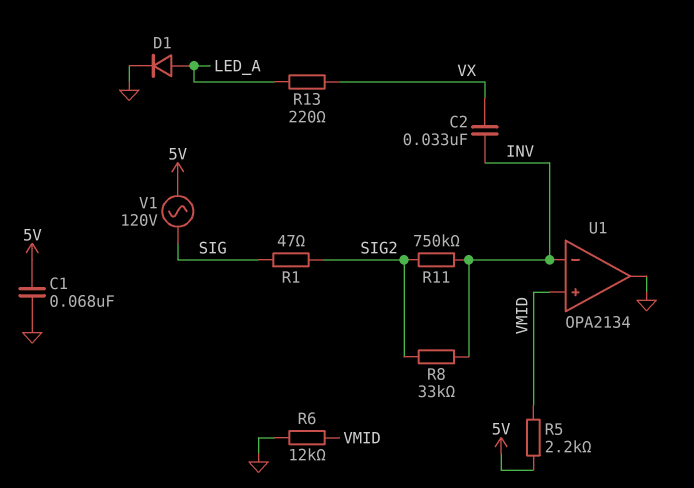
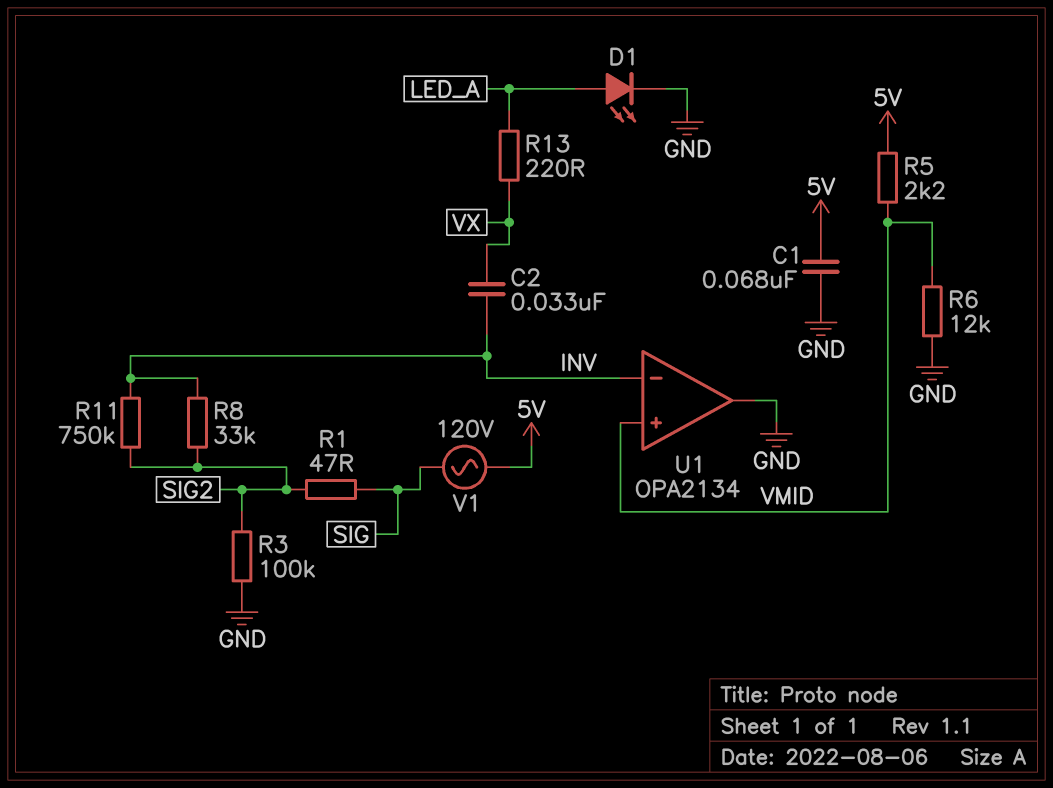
D1: diode (A LED_A, K GND) -> LED (A LED_A, K GND)
R3: none -> 100k (GND, SIG2)

